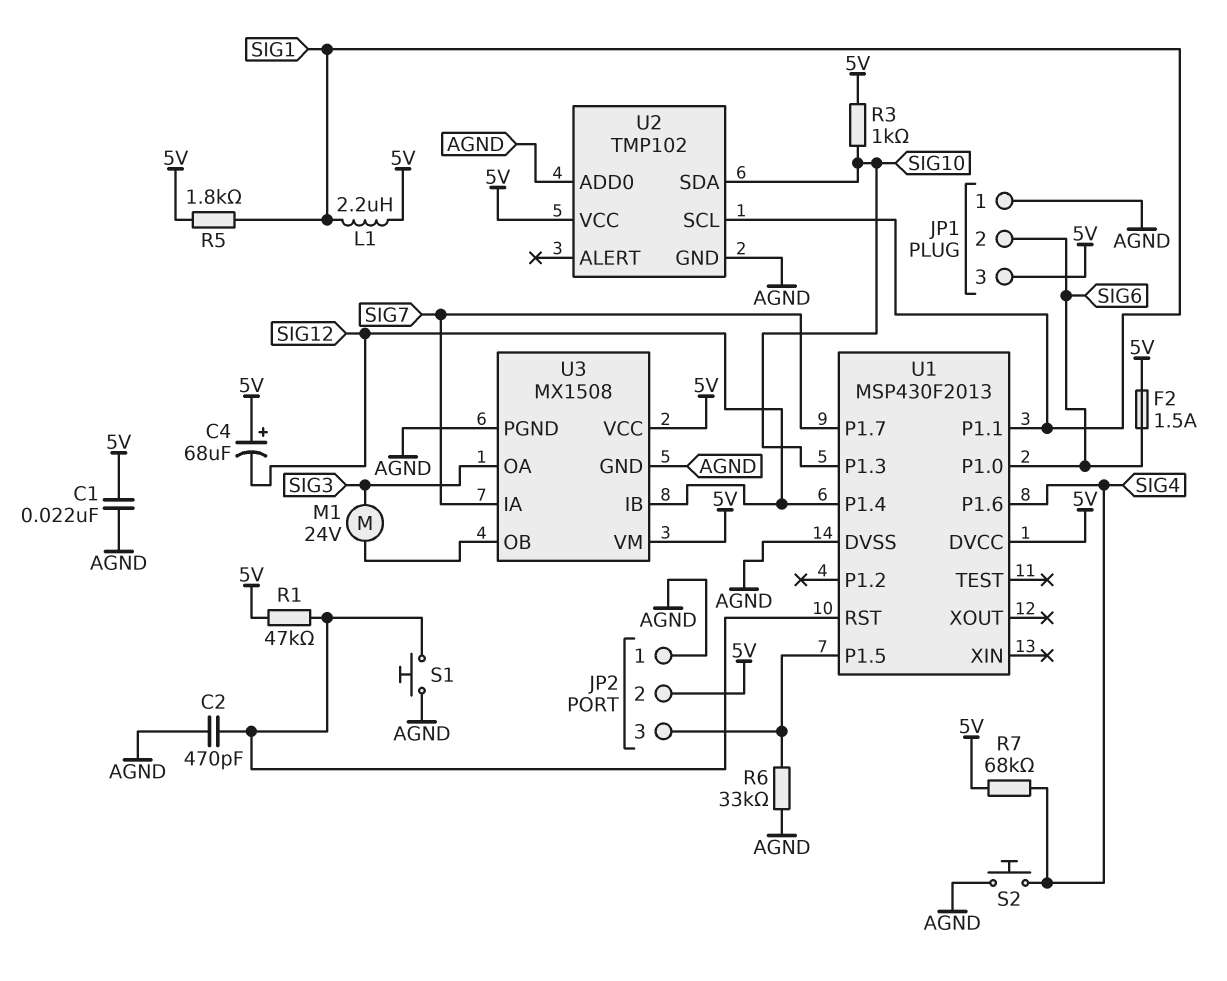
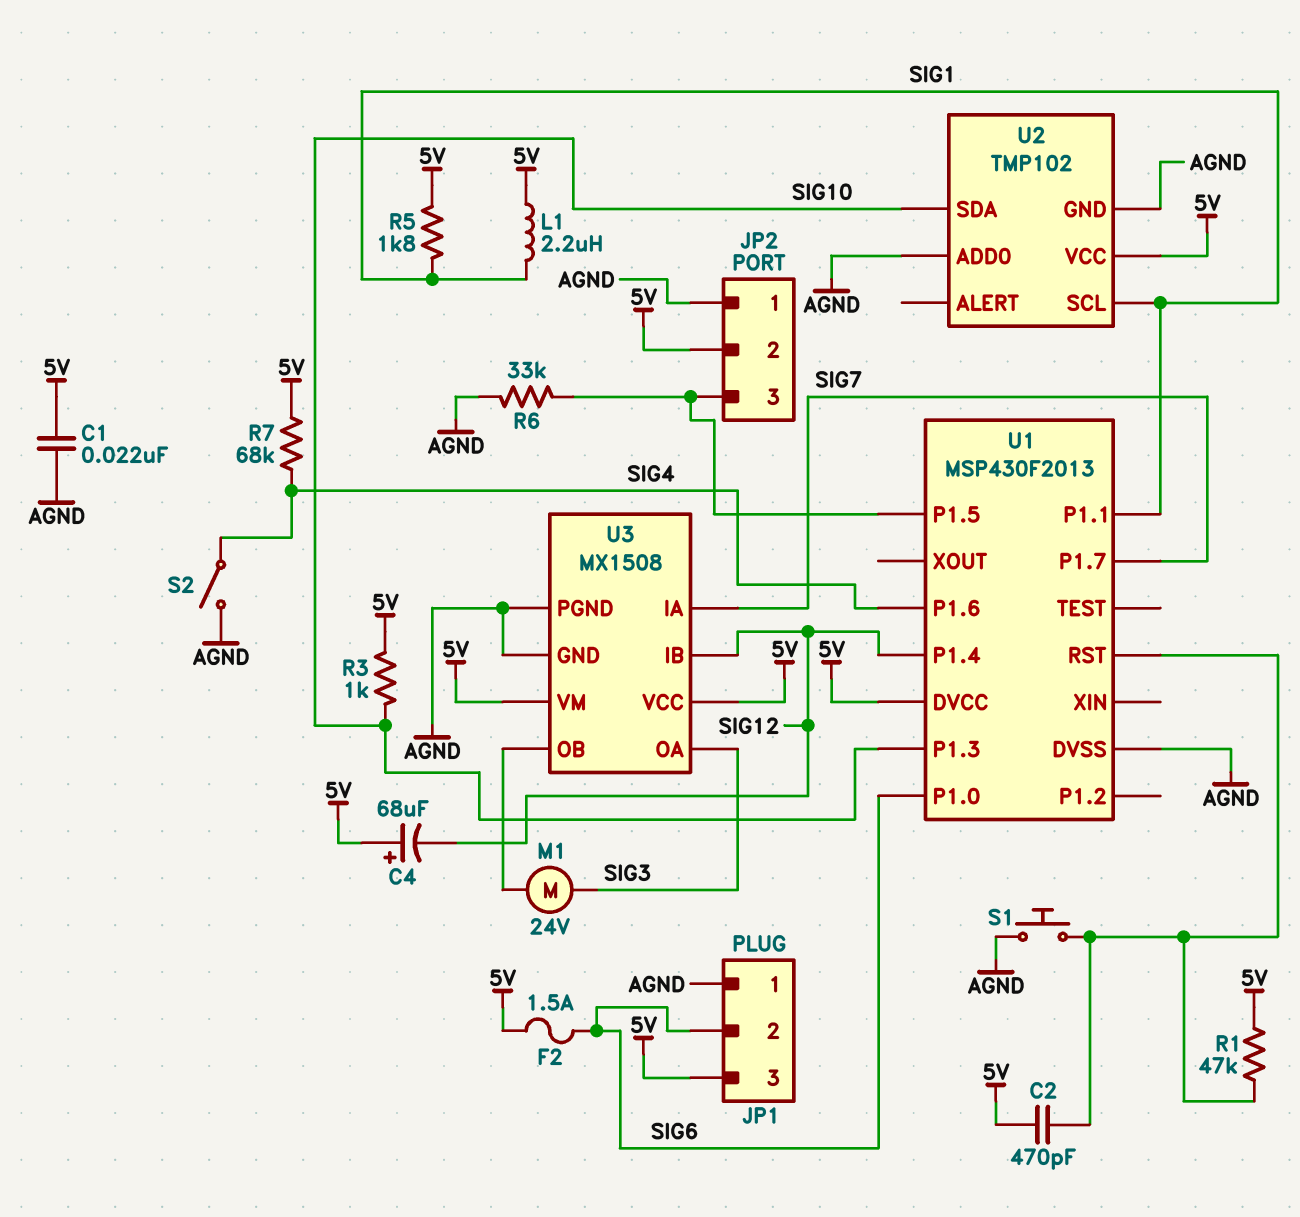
C2: 470pF (AGND, U1/RST) -> 470pF (5V, U1/RST)
S2: button (AGND, SIG4) -> switch (AGND, SIG4)

